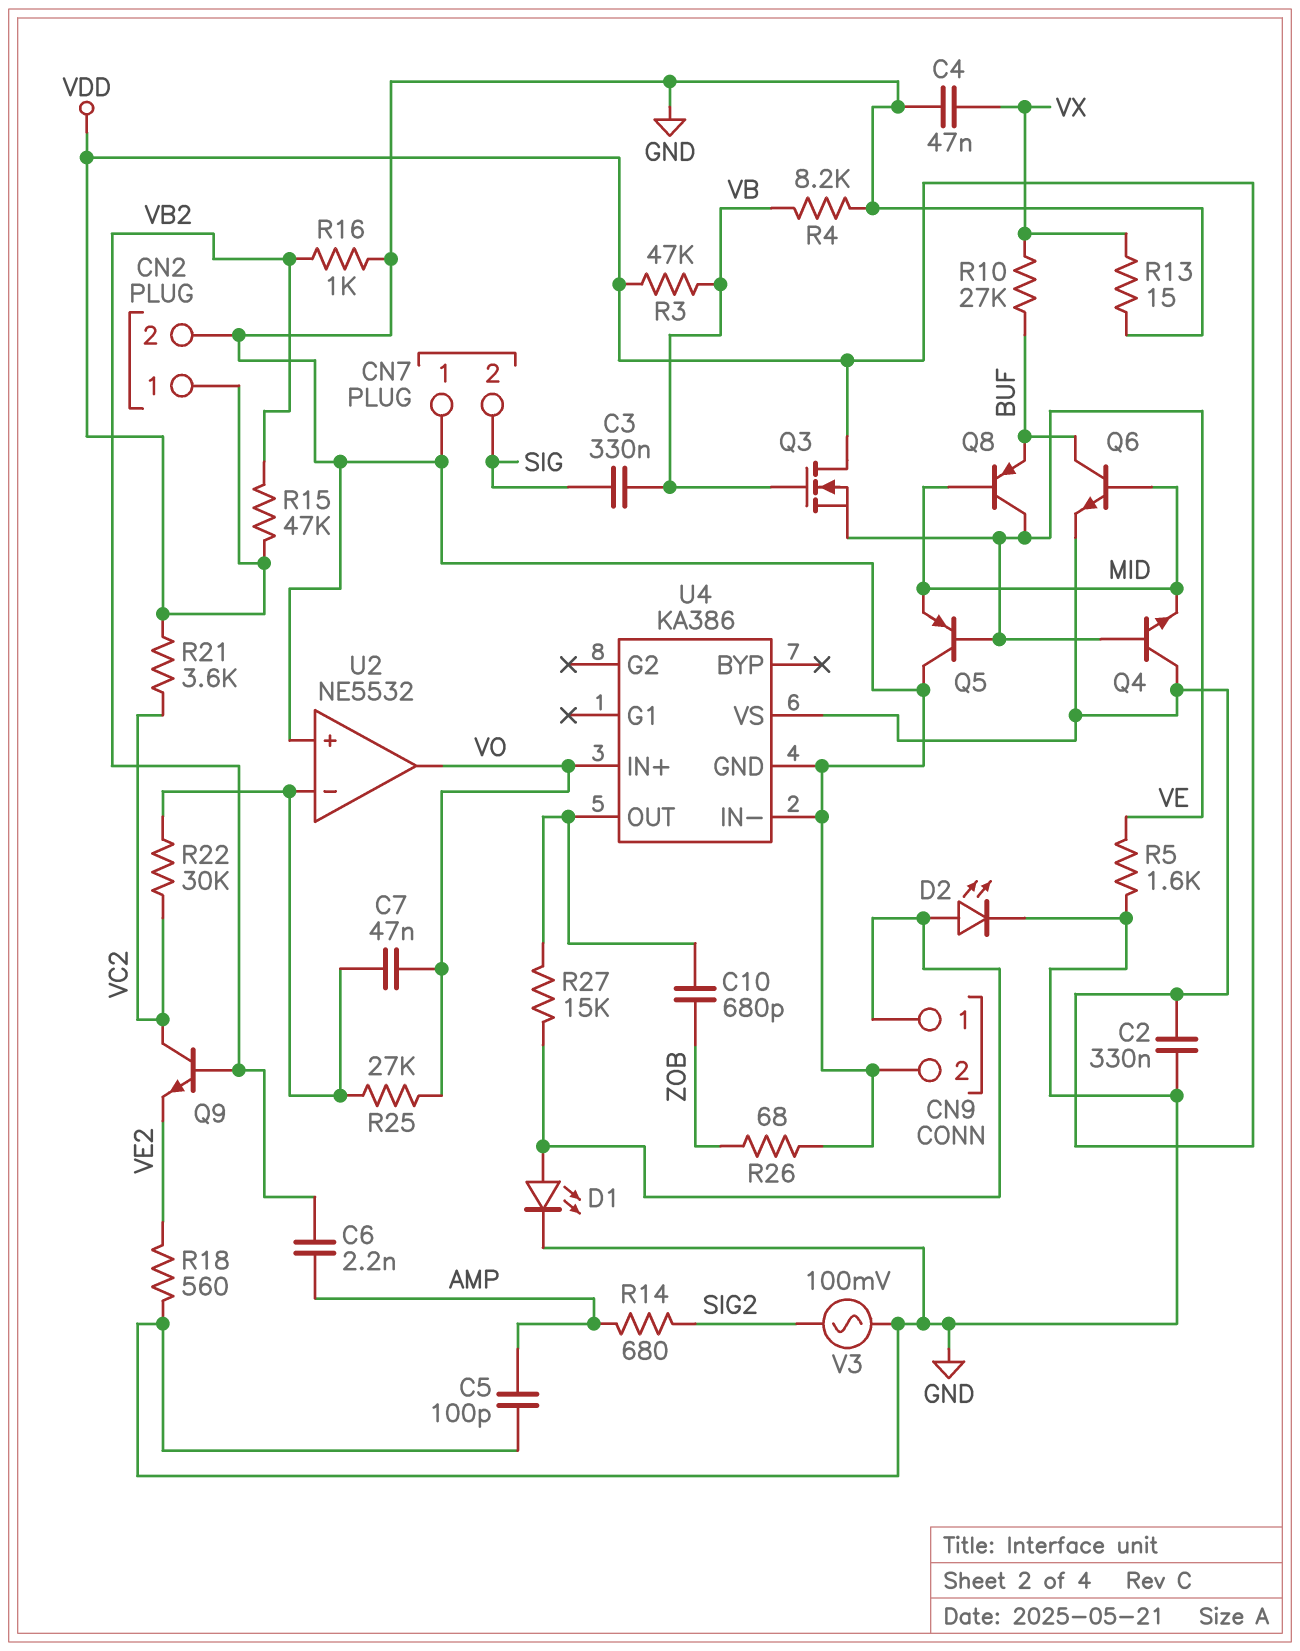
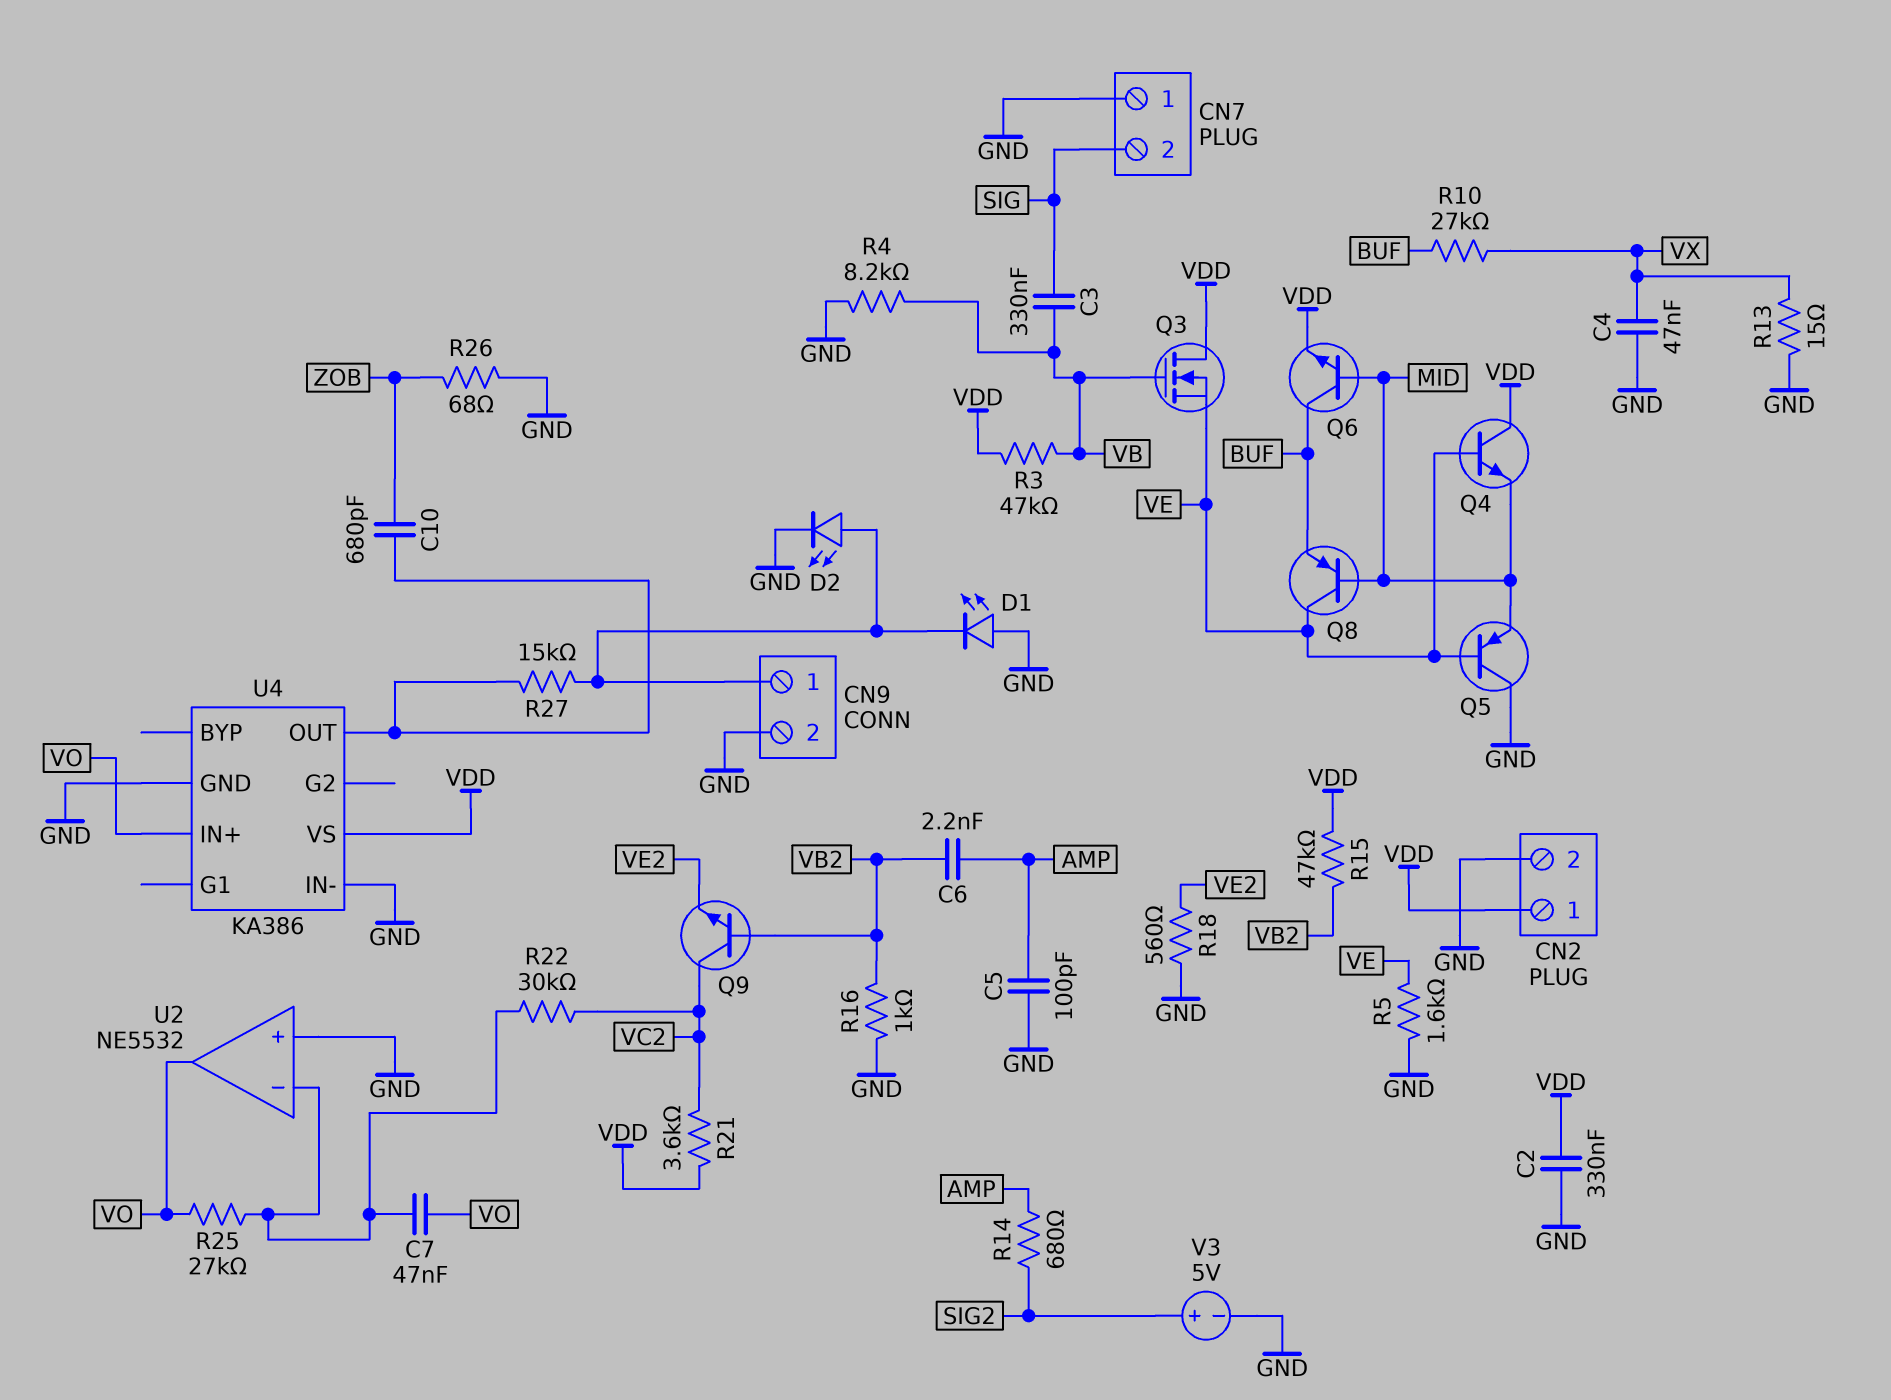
D1: LED (A CN9/1, K GND) -> LED (A GND, K CN9/1)
V3: AC 100mV (GND, SIG2) -> 5V (plus SIG2, minus GND)

